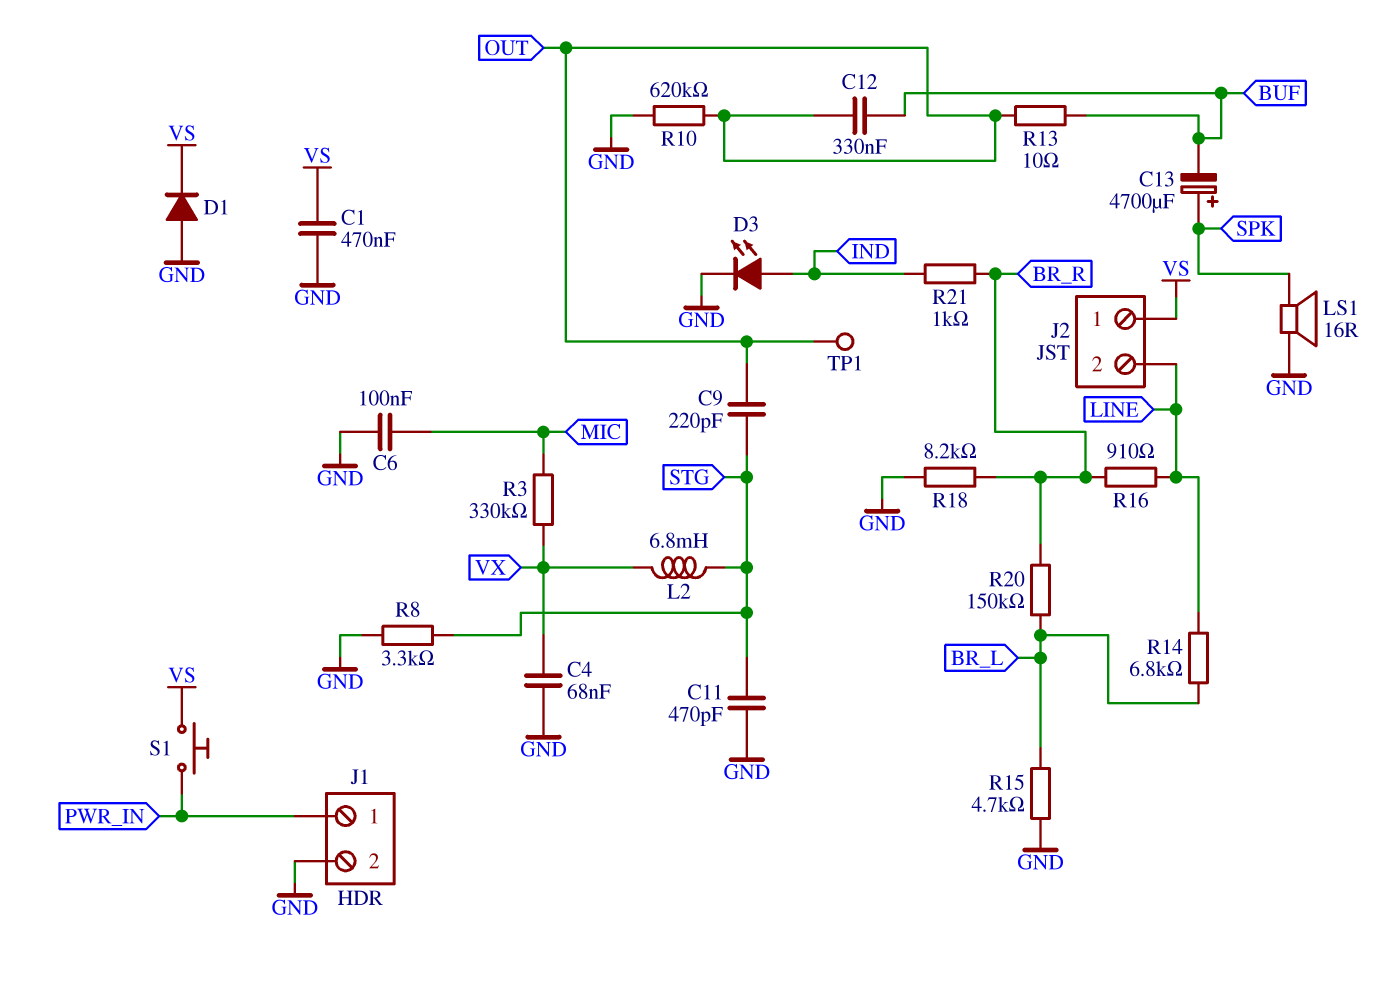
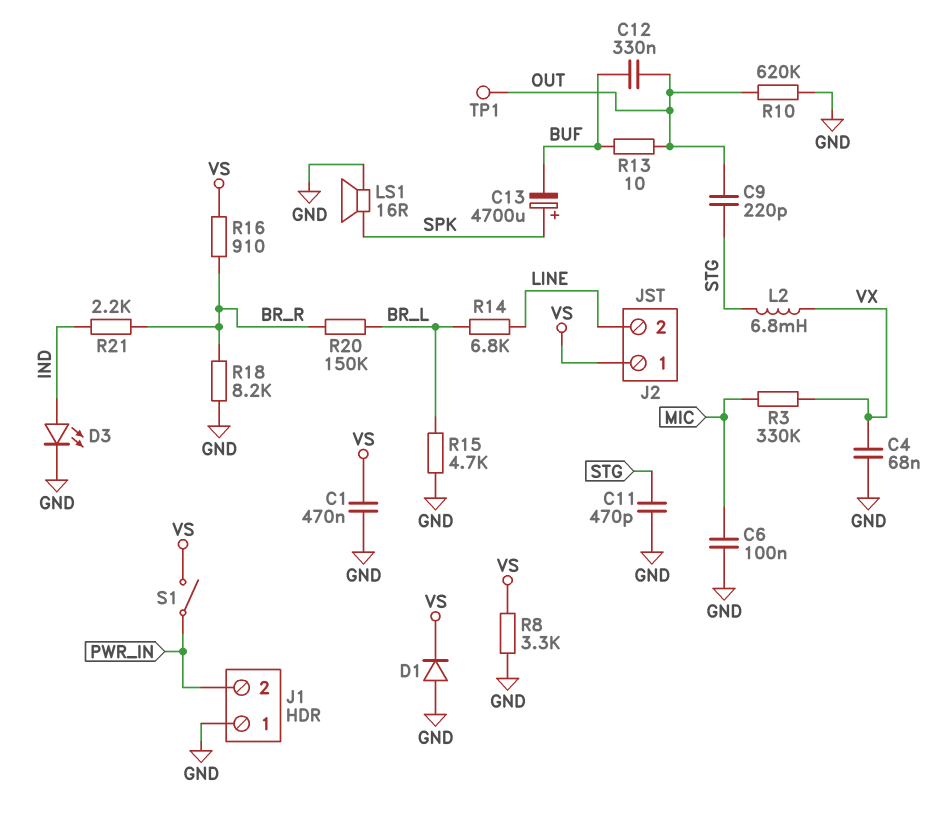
J1 pin 1: PWR_IN -> GND
J1 pin 2: GND -> PWR_IN
R8: 3.3k (GND, STG) -> 3.3k (GND, VS)
R16: 910 (BR_R, LINE) -> 910 (BR_R, VS)
R21: 1k (BR_R, IND) -> 2.2k (BR_R, IND)
S1: button (PWR_IN, VS) -> switch (PWR_IN, VS)

